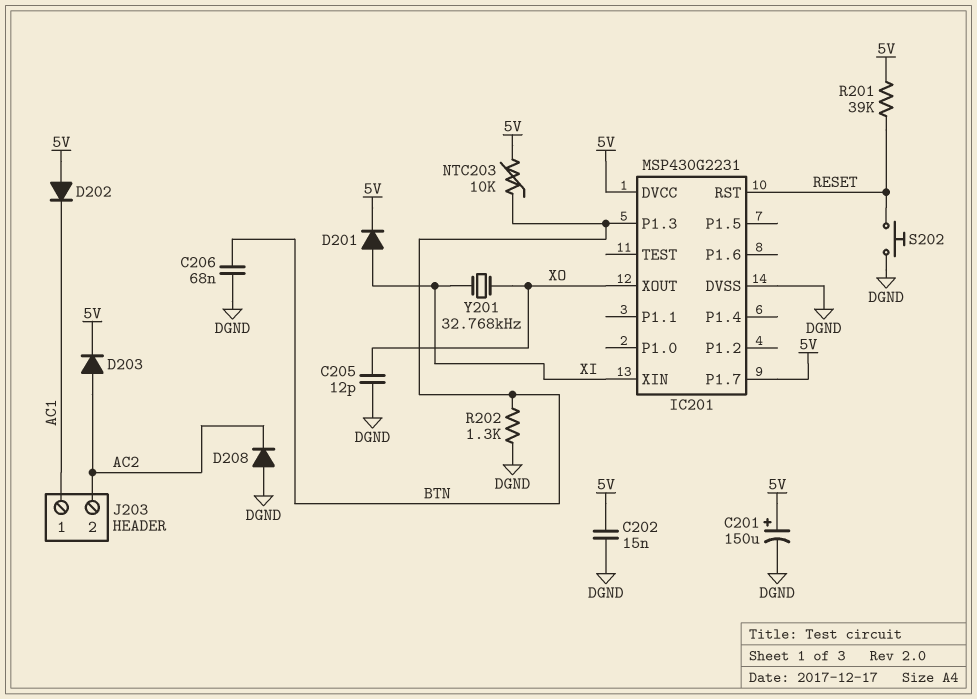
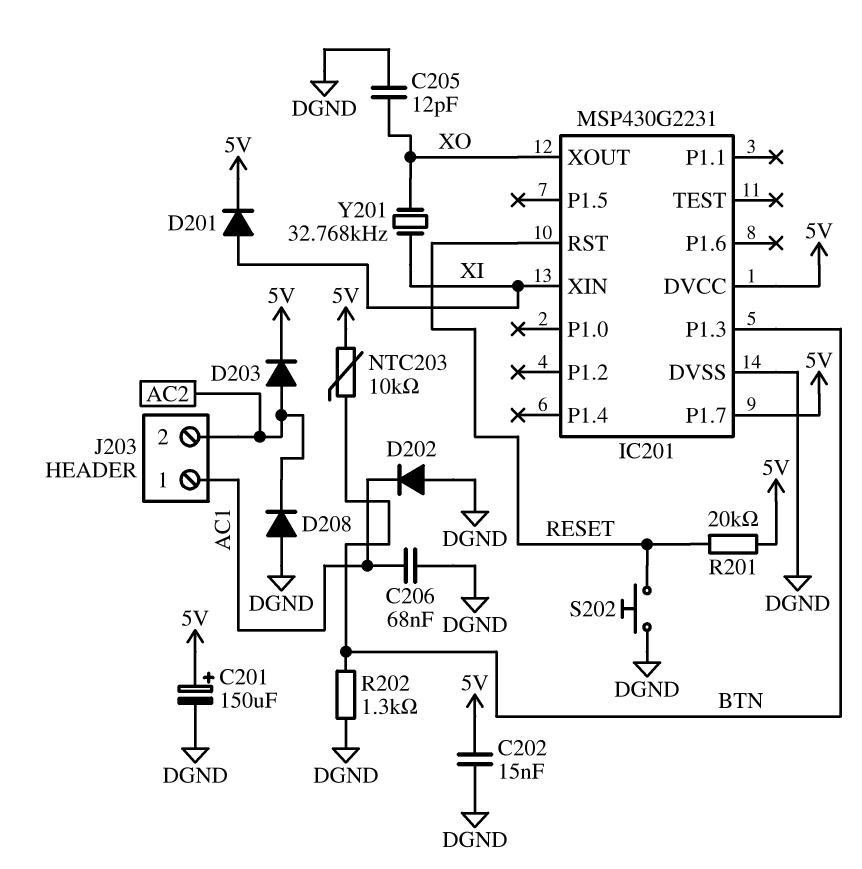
C206: 68nF (BTN, DGND) -> 68nF (AC1, DGND)
D202: diode (A 5V, K AC1) -> diode (A DGND, K AC1)
R201: 39k (5V, RESET) -> 20k (5V, RESET)

